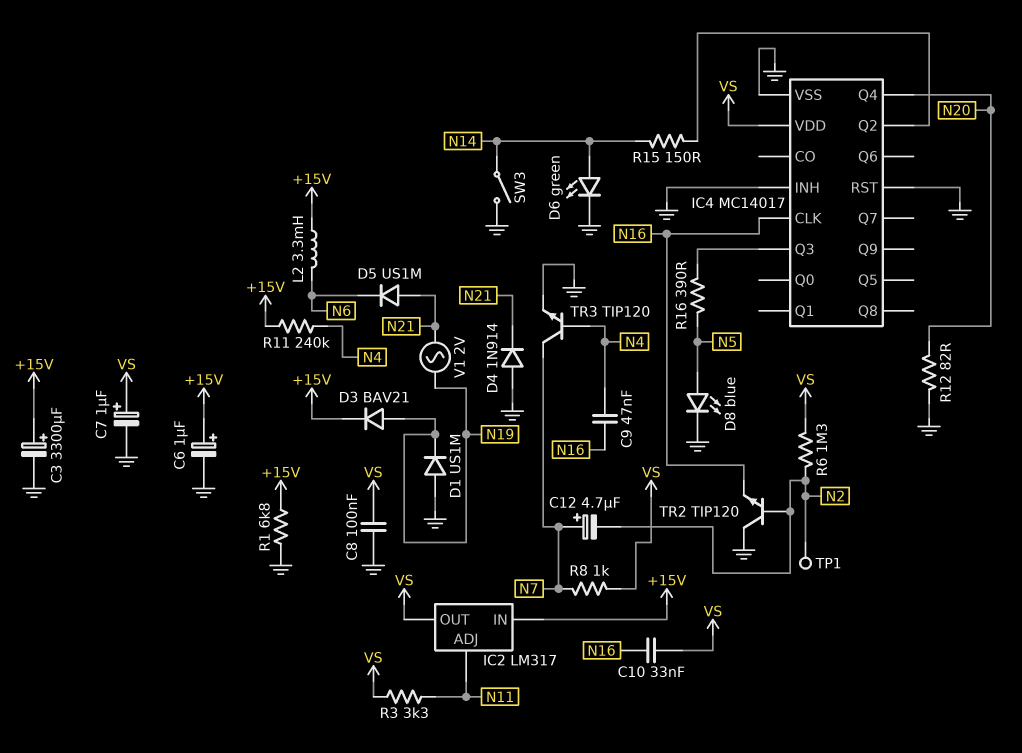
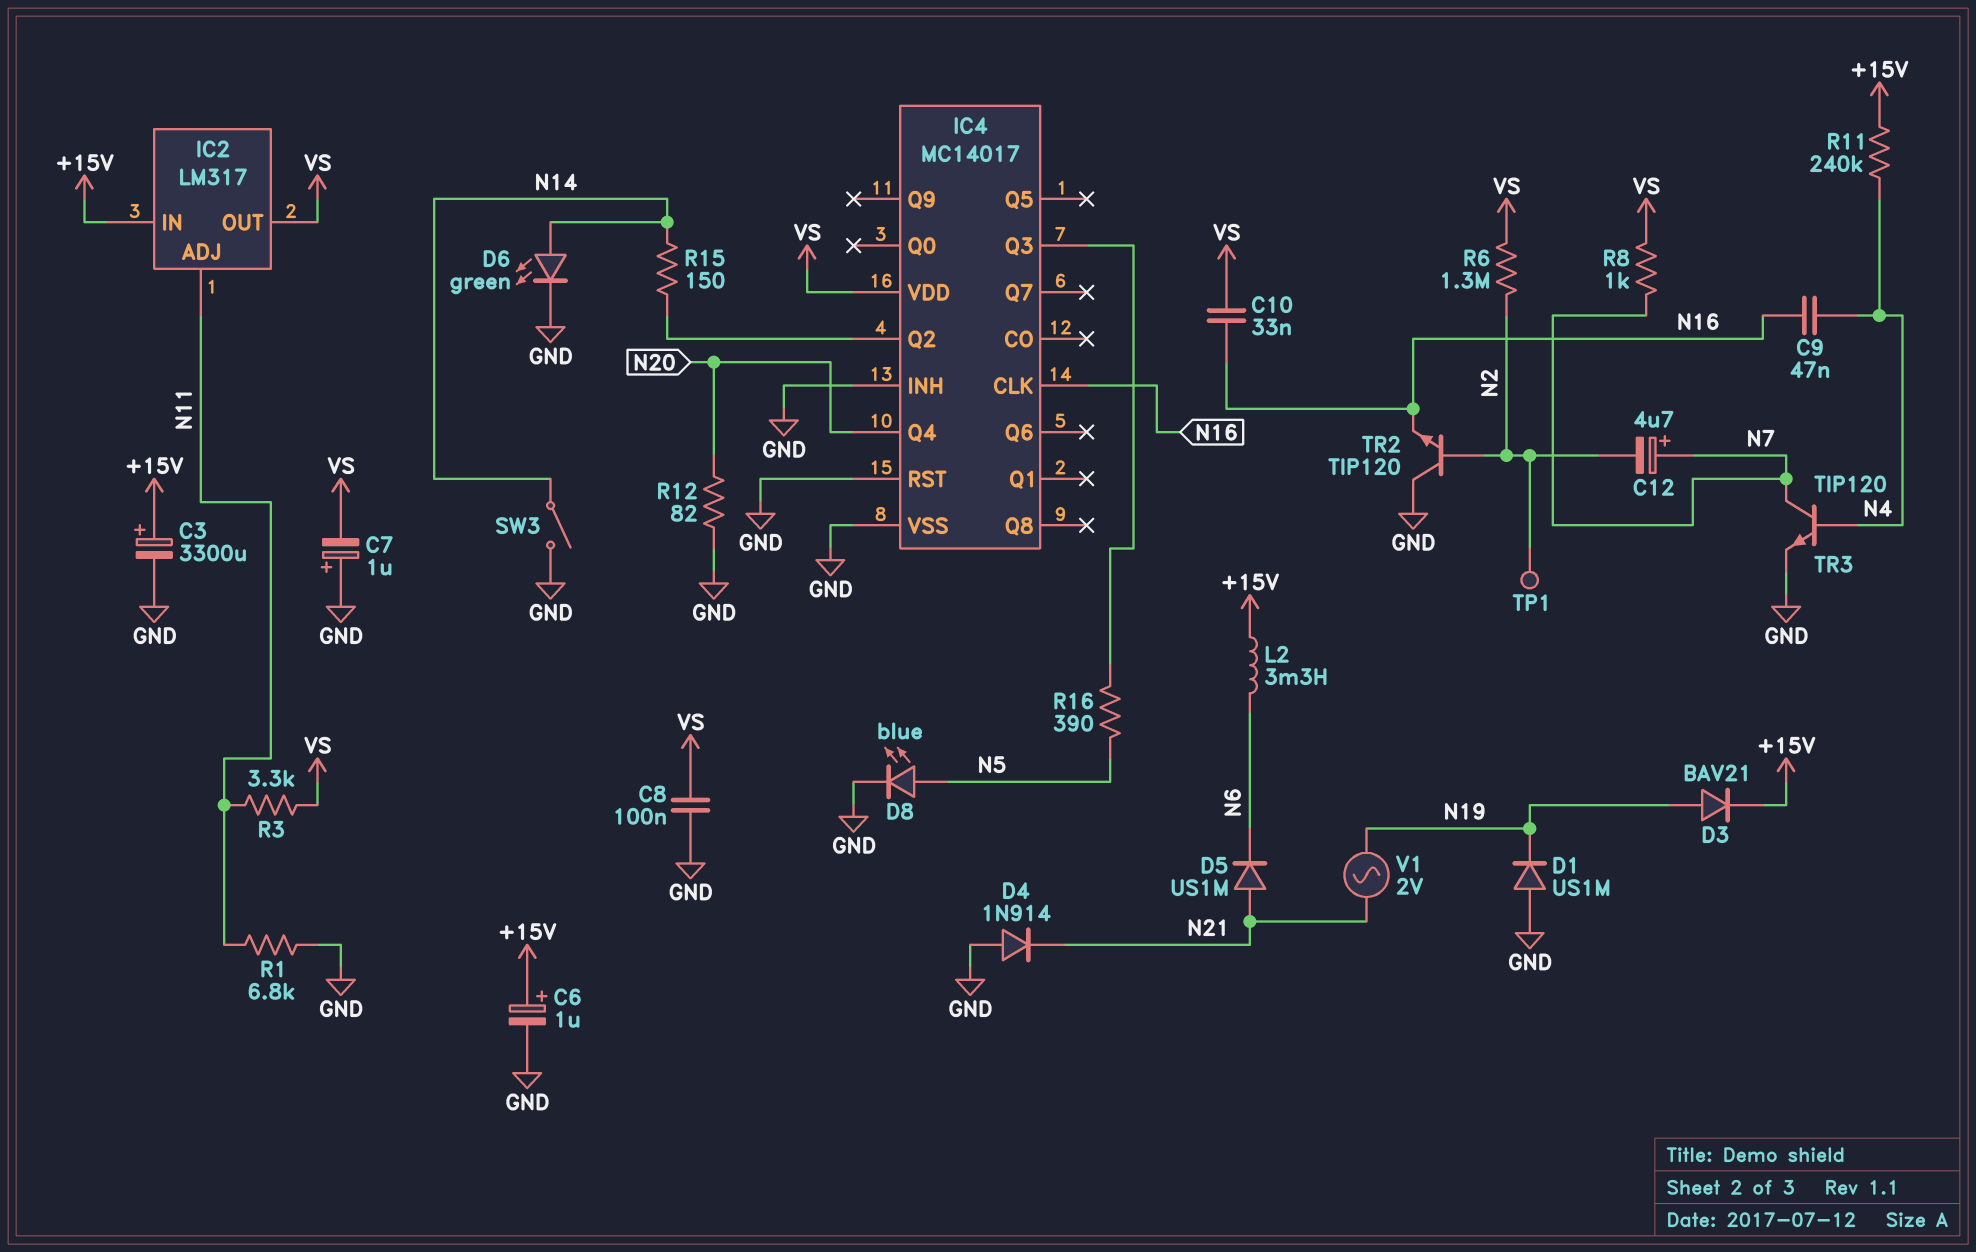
C7: 1uF (plus VS, minus GND) -> 1uF (plus GND, minus VS)
R1: 6.8k (+15V, GND) -> 6.8k (GND, N11)

